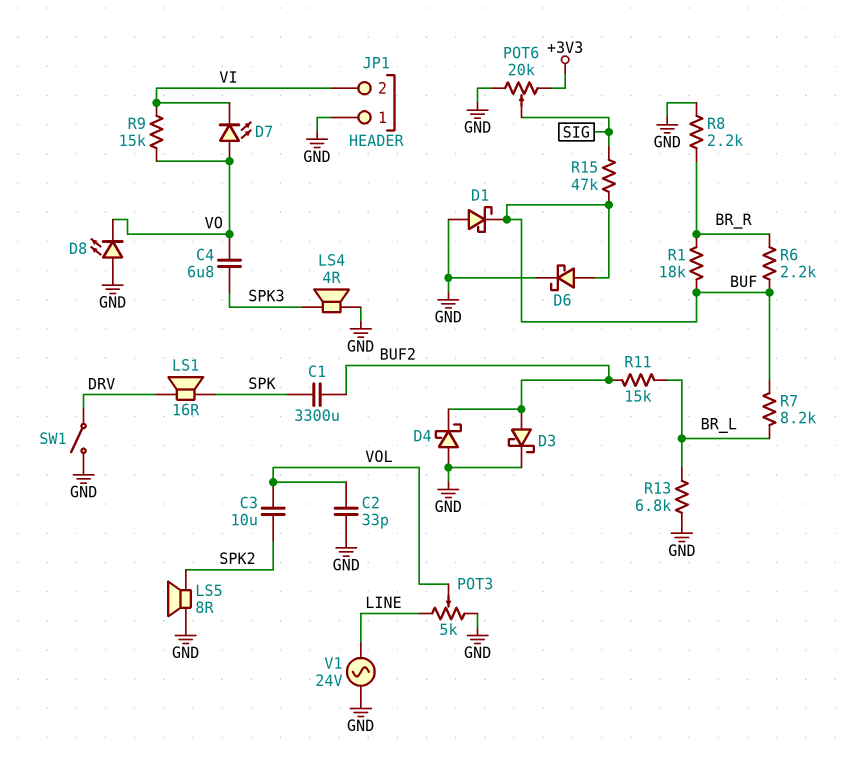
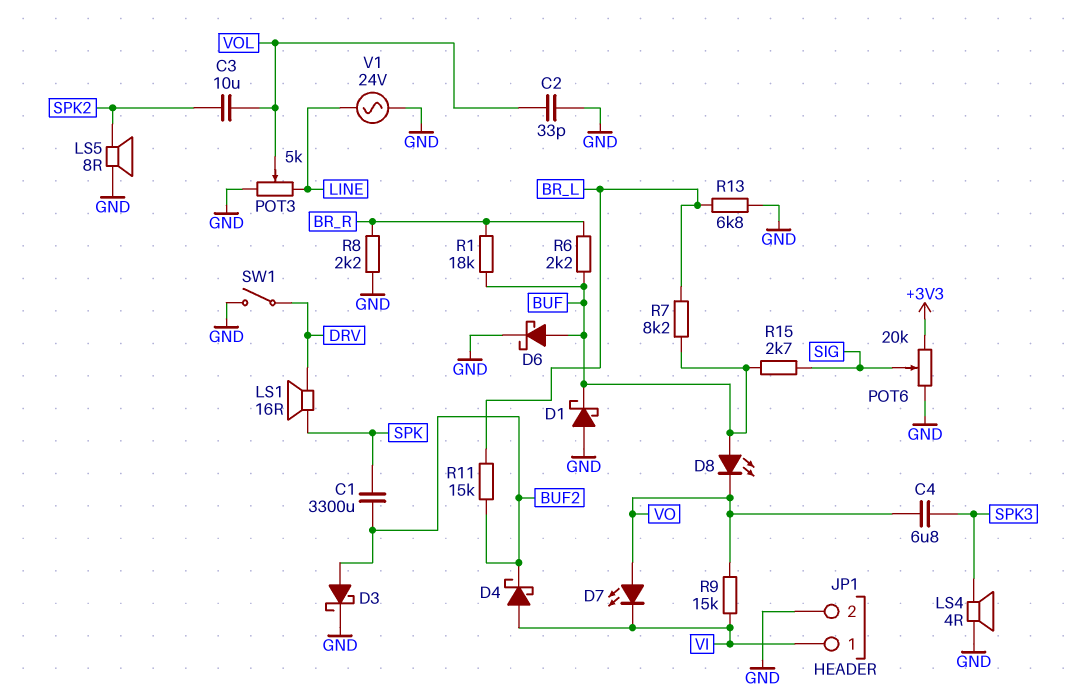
D4: schottky (A GND, K BUF2) -> schottky (A VI, K BUF2)
D8: LED (A GND, K VO) -> LED (A BUF, K VO)
JP1 pin 1: GND -> VI
JP1 pin 2: VI -> GND
R15: 47k (BUF, SIG) -> 2.7k (BUF, SIG)

